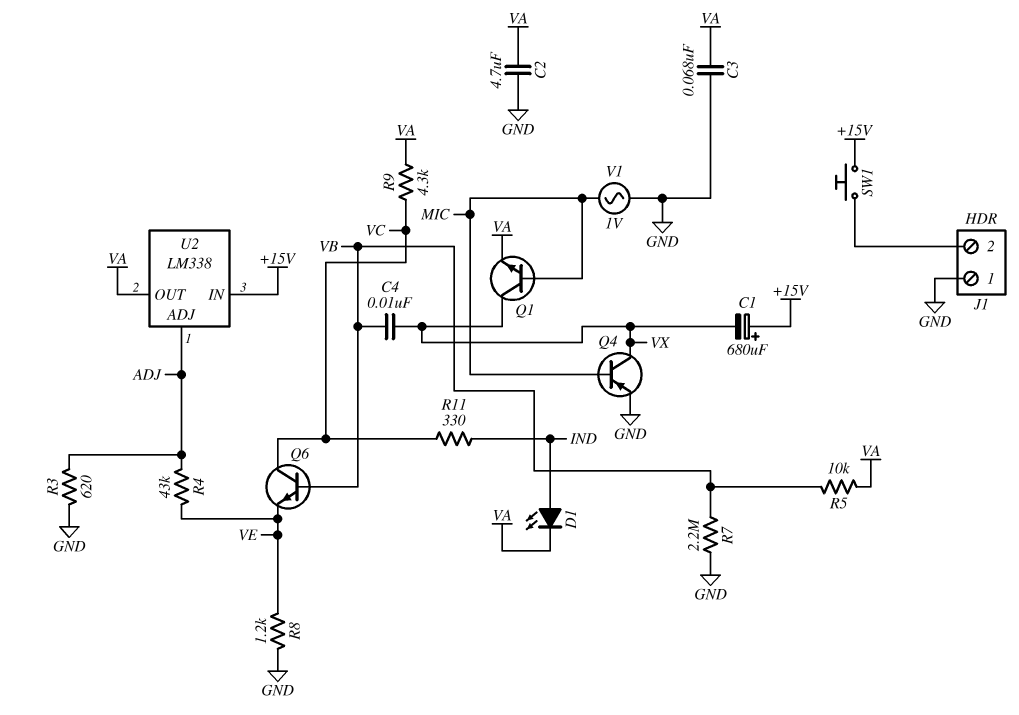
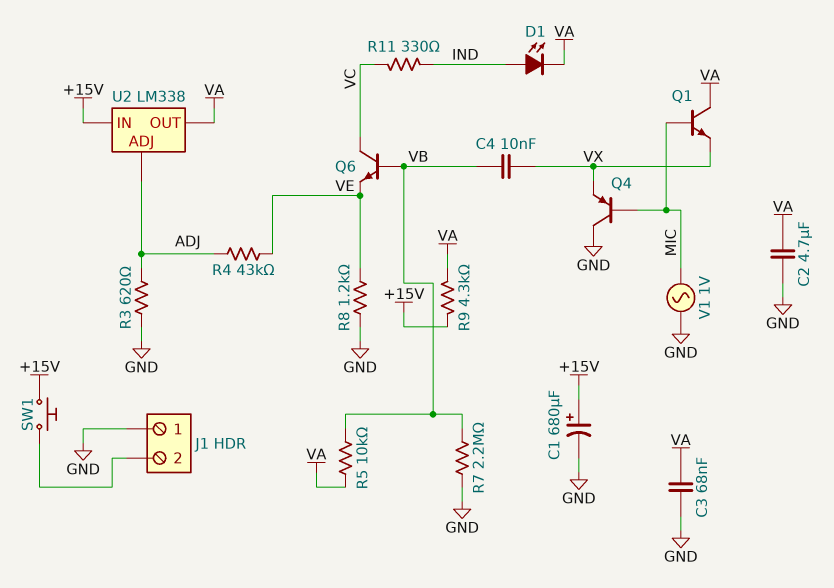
C1: 680uF (plus +15V, minus VX) -> 680uF (plus +15V, minus GND)
Q1: NPN (B MIC, C VX, E VA) -> NPN (B MIC, C VA, E VX)
Q4: PNP (B MIC, C VX, E GND) -> PNP (B MIC, C GND, E VX)
R9: 4.3k (VA, VC) -> 4.3k (+15V, VA)

